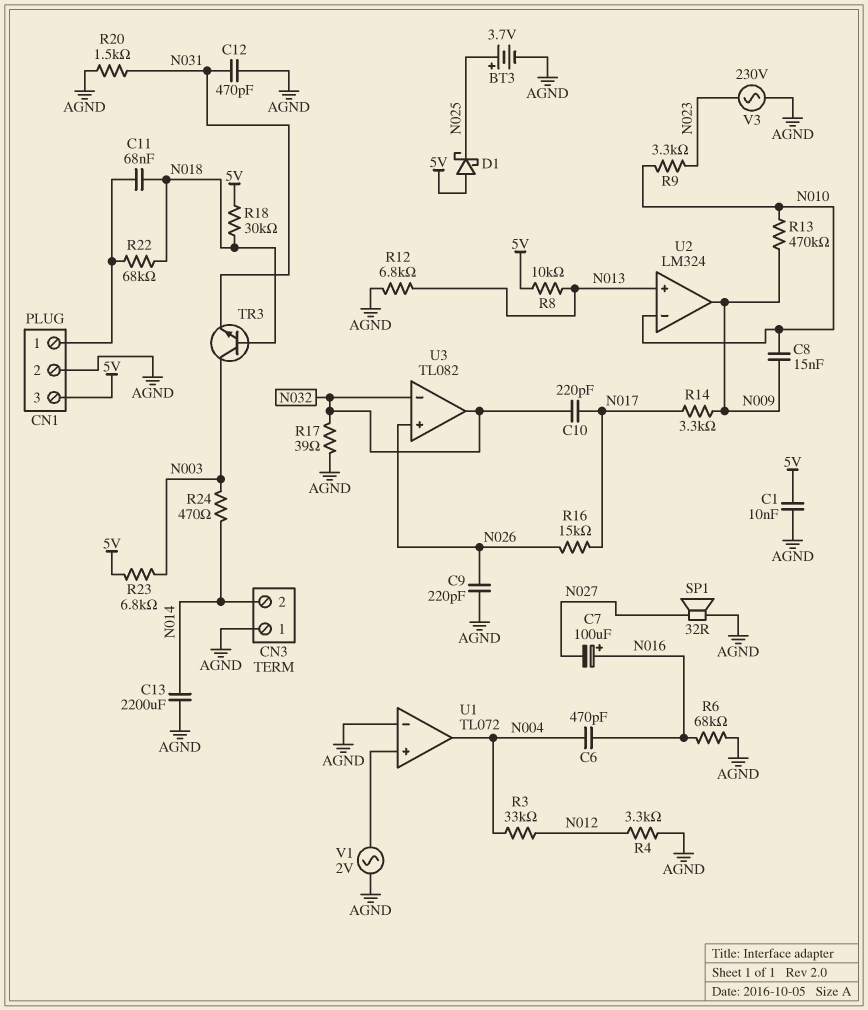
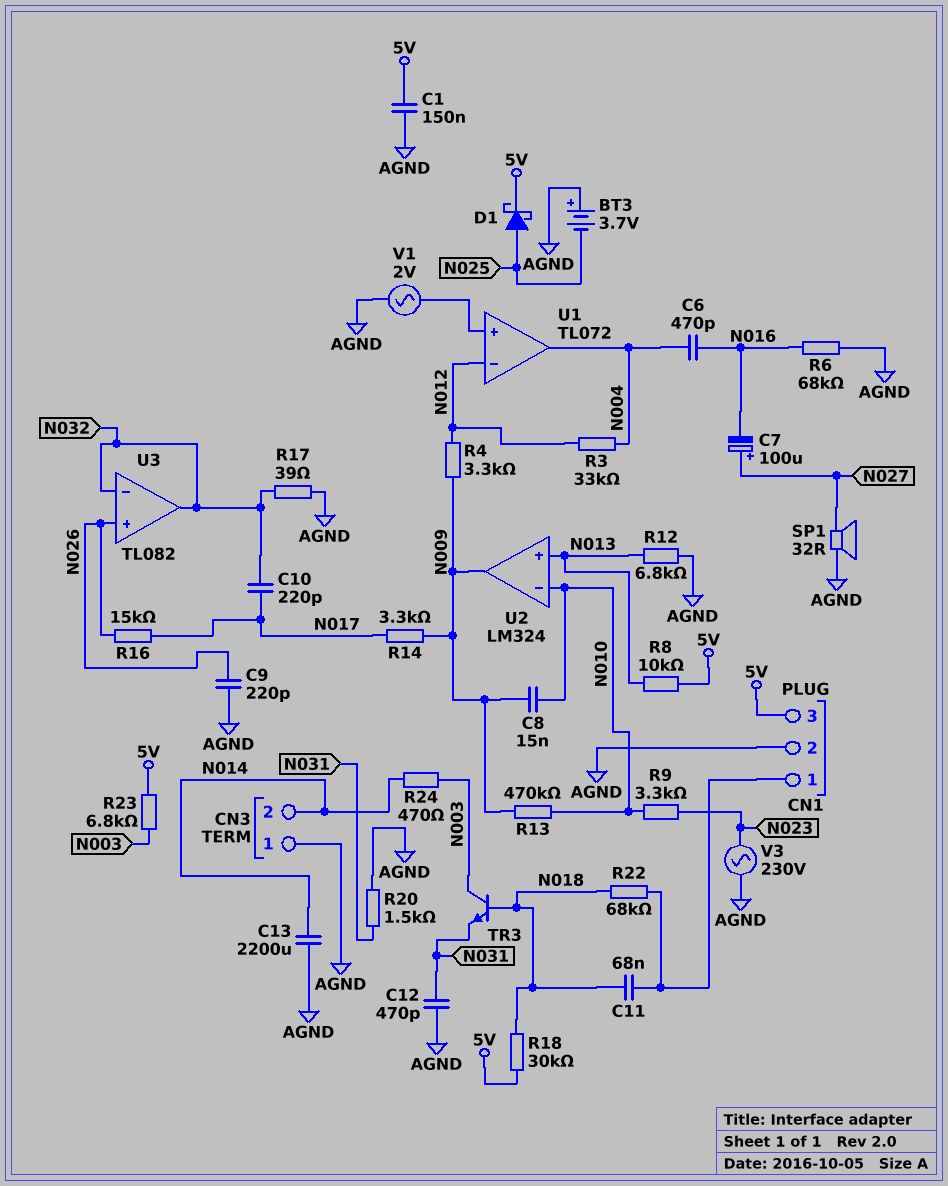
BT3: 3.7V (plus N025, minus AGND) -> 3.7V (plus AGND, minus N025)
C1: 10nF (5V, AGND) -> 150nF (5V, AGND)
C7: 100uF (plus N016, minus N027) -> 100uF (plus N027, minus N016)
D1: schottky (A 5V, K N025) -> schottky (A N025, K 5V)
R4: 3.3k (AGND, N012) -> 3.3k (N009, N012)
U1 pin in-: AGND -> N012

